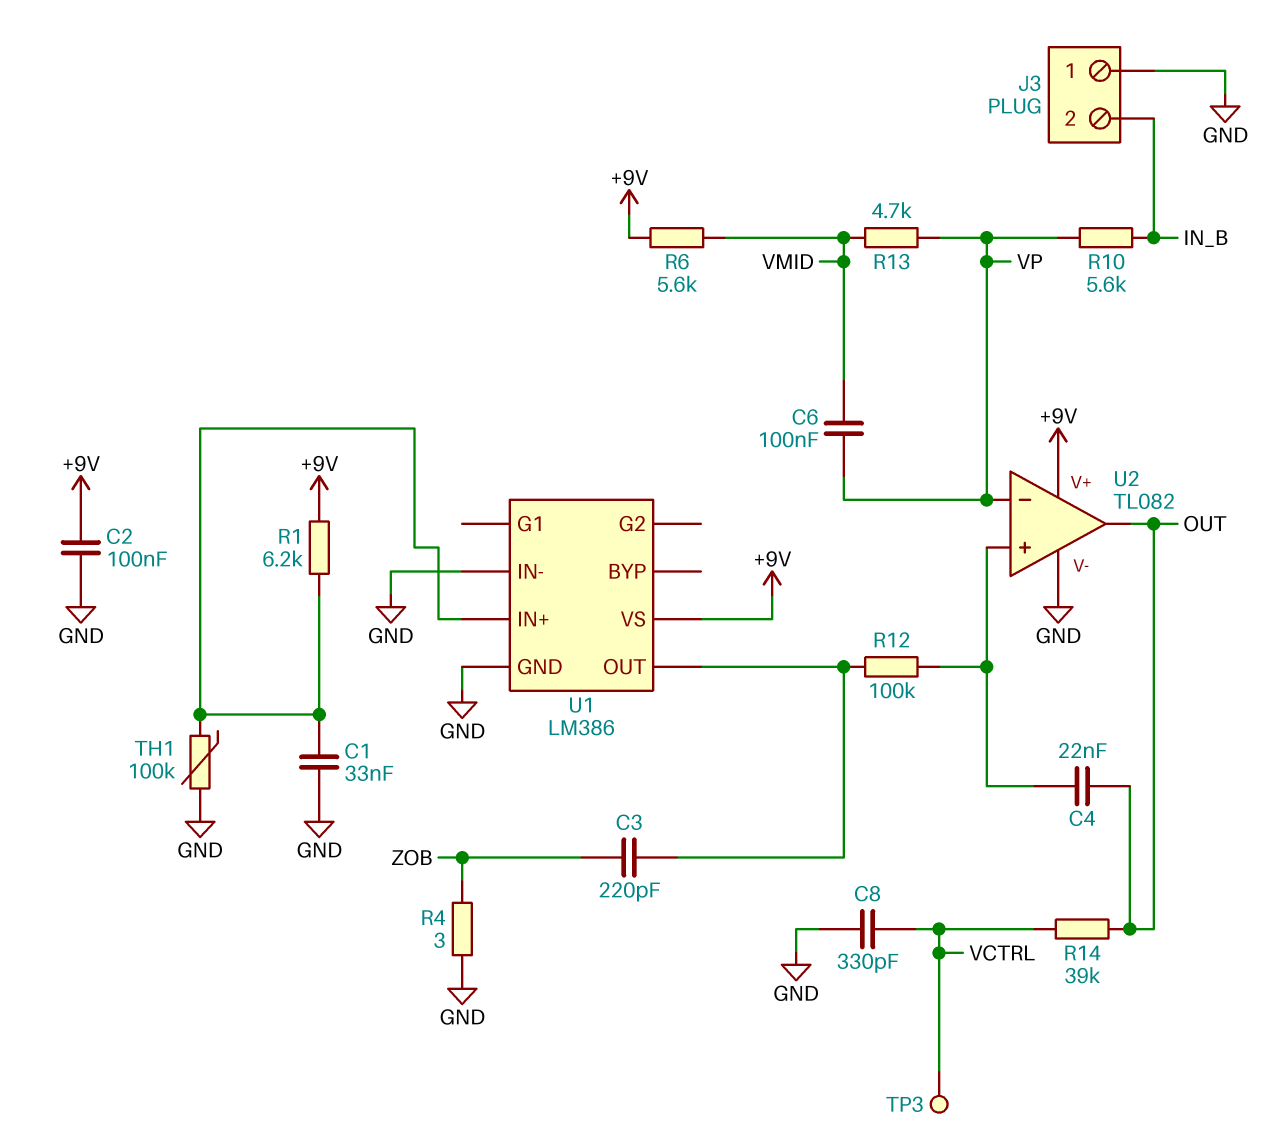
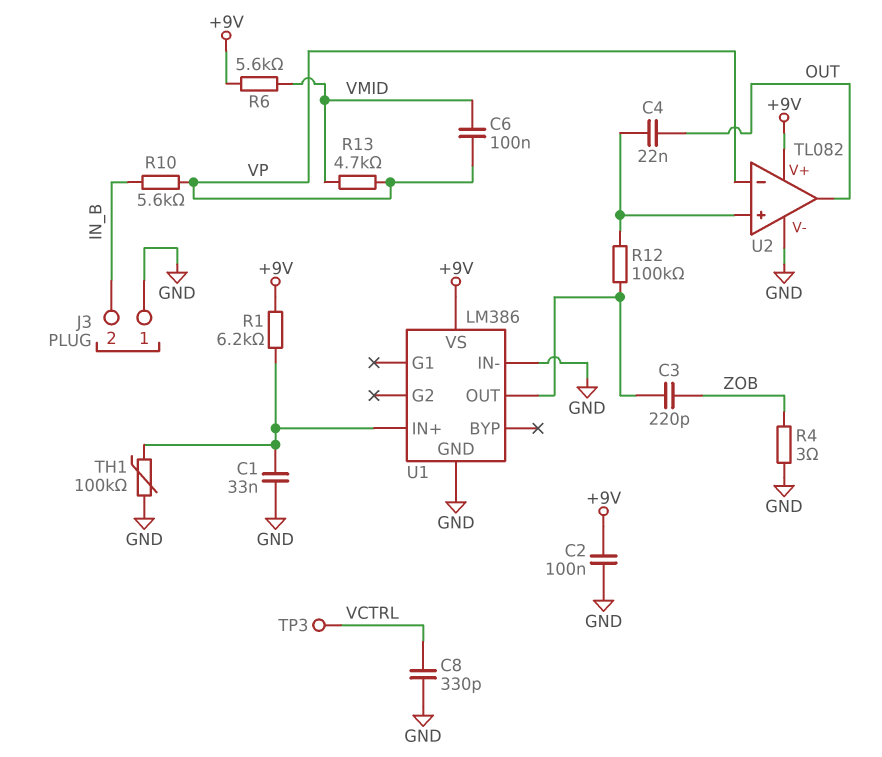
R14: 39k (OUT, VCTRL) -> none

